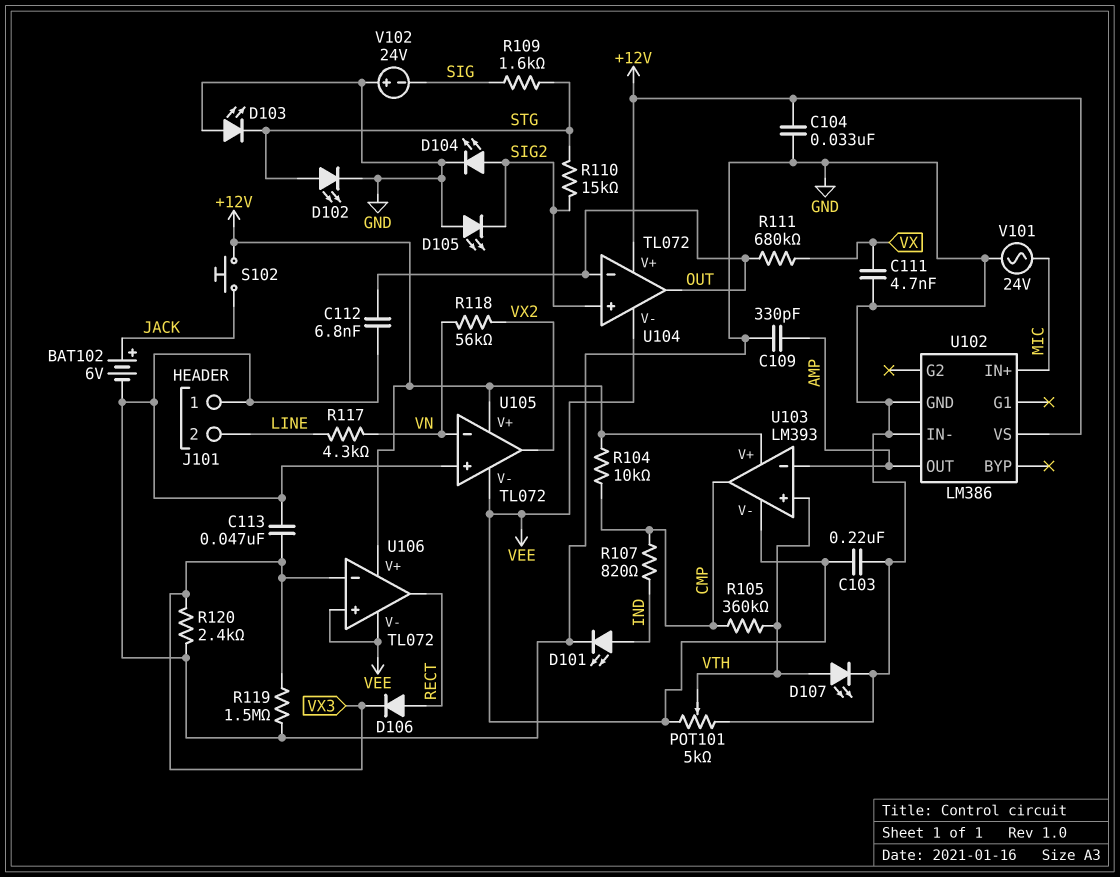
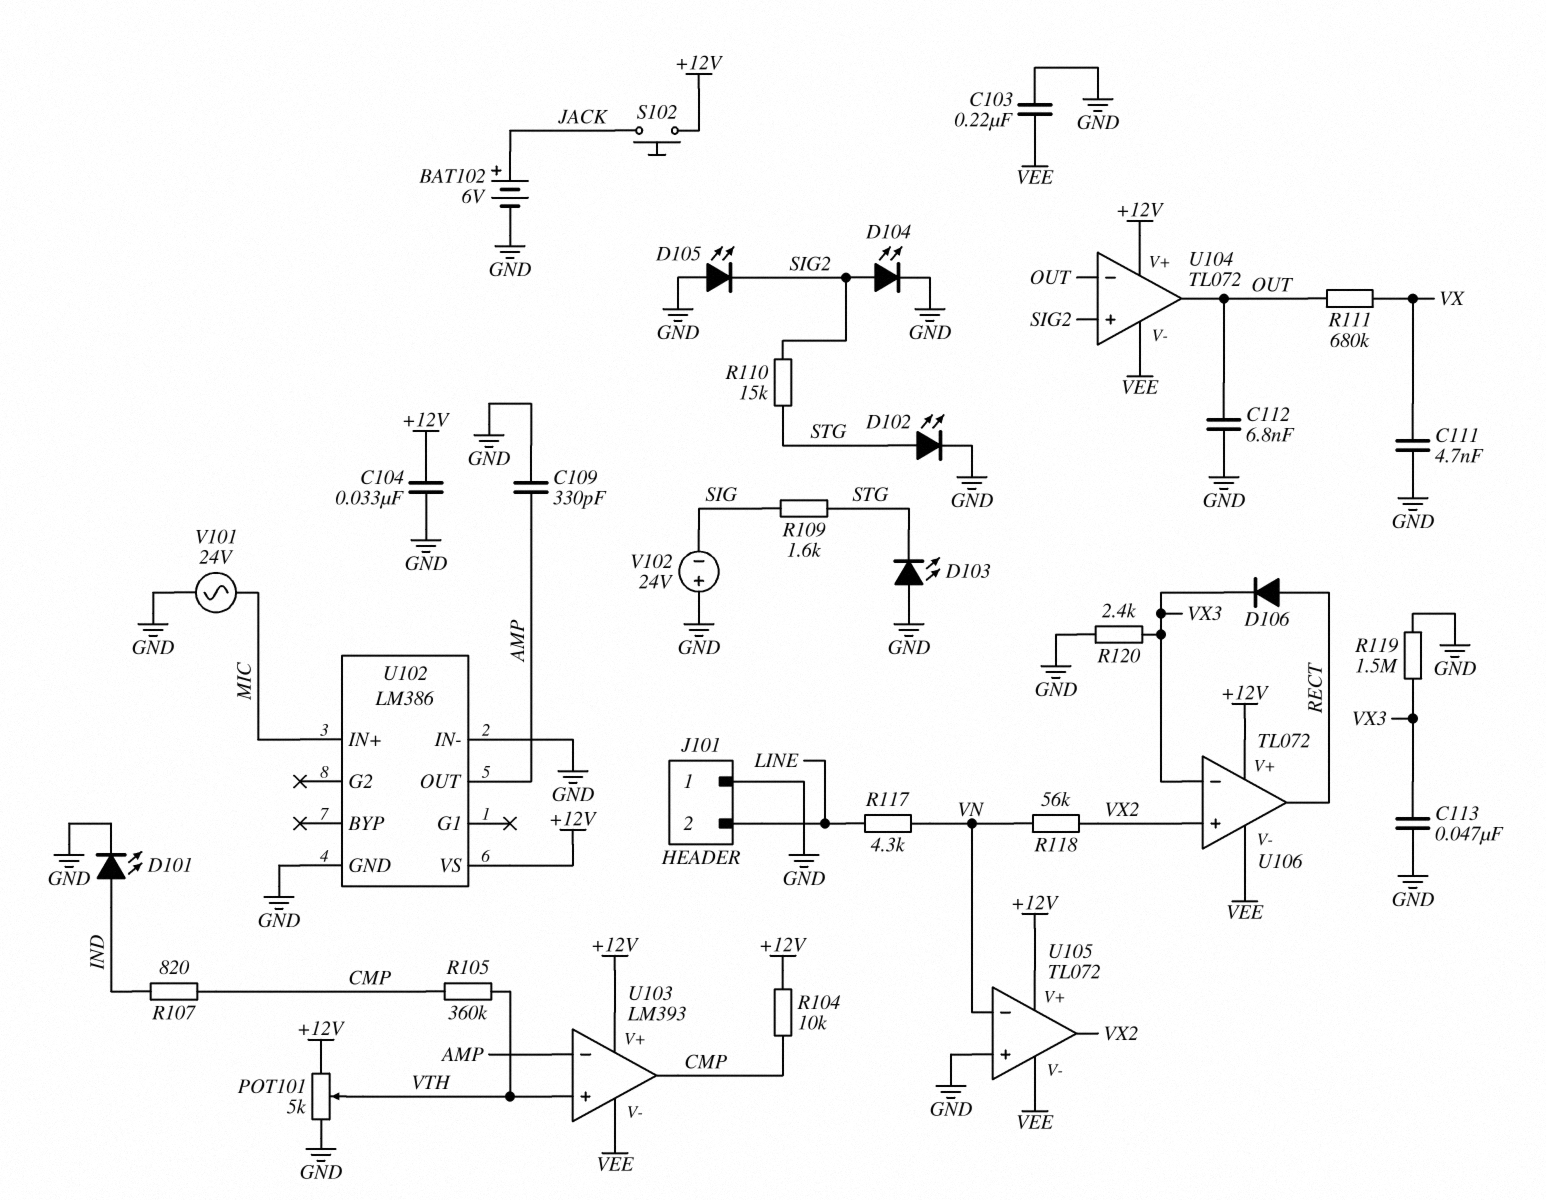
D107: LED (A VTH, K GND) -> none
POT101: 5k (GND, VEE, wiper VTH) -> 5k (+12V, GND, wiper VTH)
U106 pin in+: VEE -> VX2

